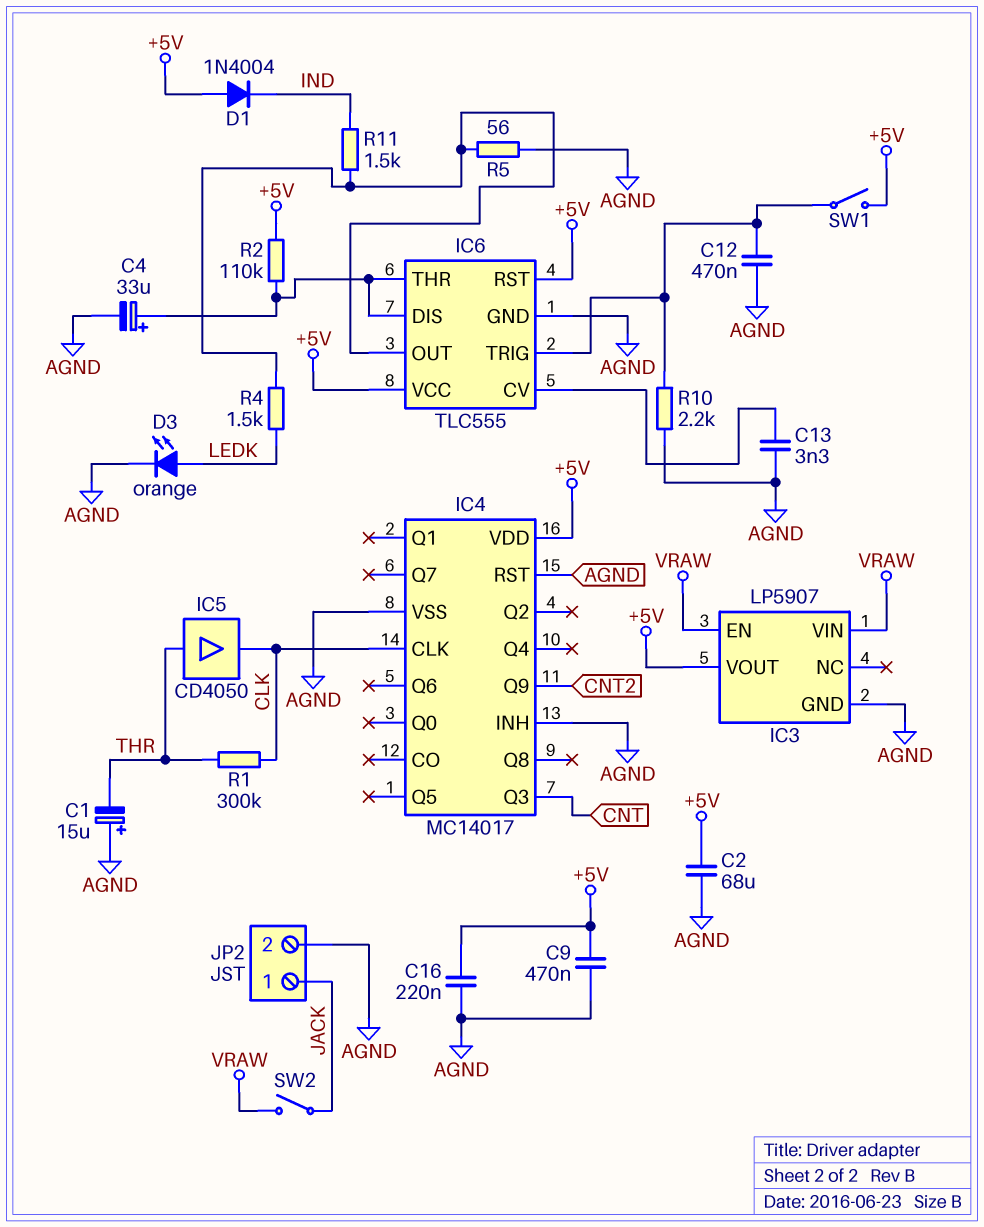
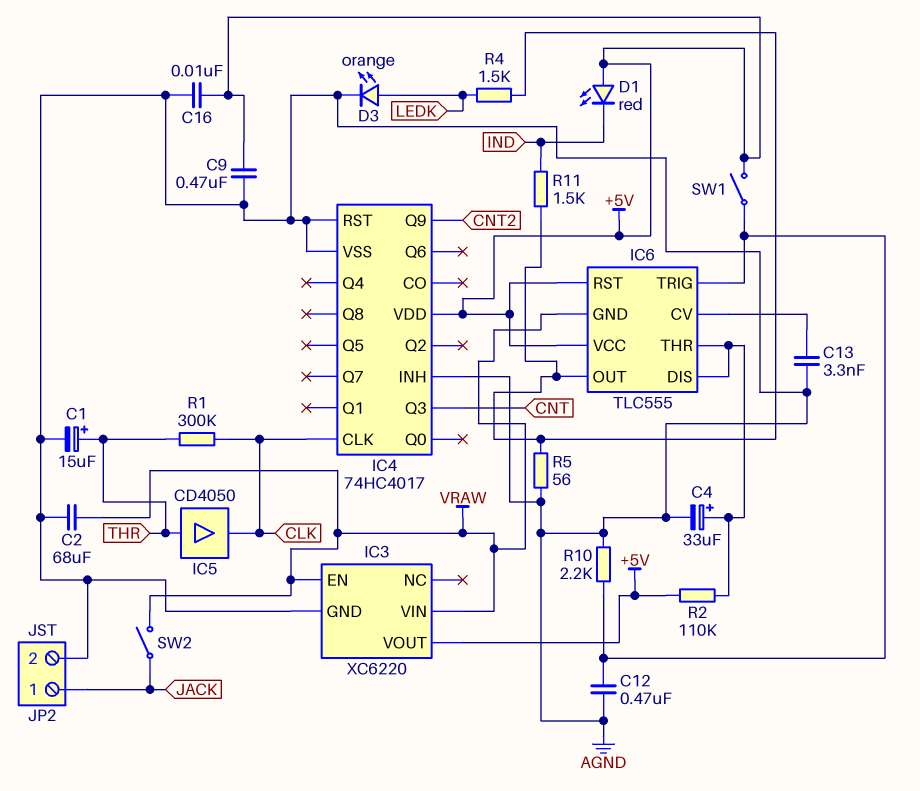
C1: 15uF (plus AGND, minus THR) -> 15uF (plus THR, minus AGND)
C2: 68uF (+5V, AGND) -> 68uF (AGND, VRAW)
C16: 220nF (+5V, AGND) -> 10nF (+5V, AGND)
D1: diode 1N4004 (A +5V, K IND) -> LED red (A +5V, K IND)
IC3: LP5907 -> XC6220
IC4: MC14017 -> 74HC4017
IC6 pin GND: AGND -> VRAW

